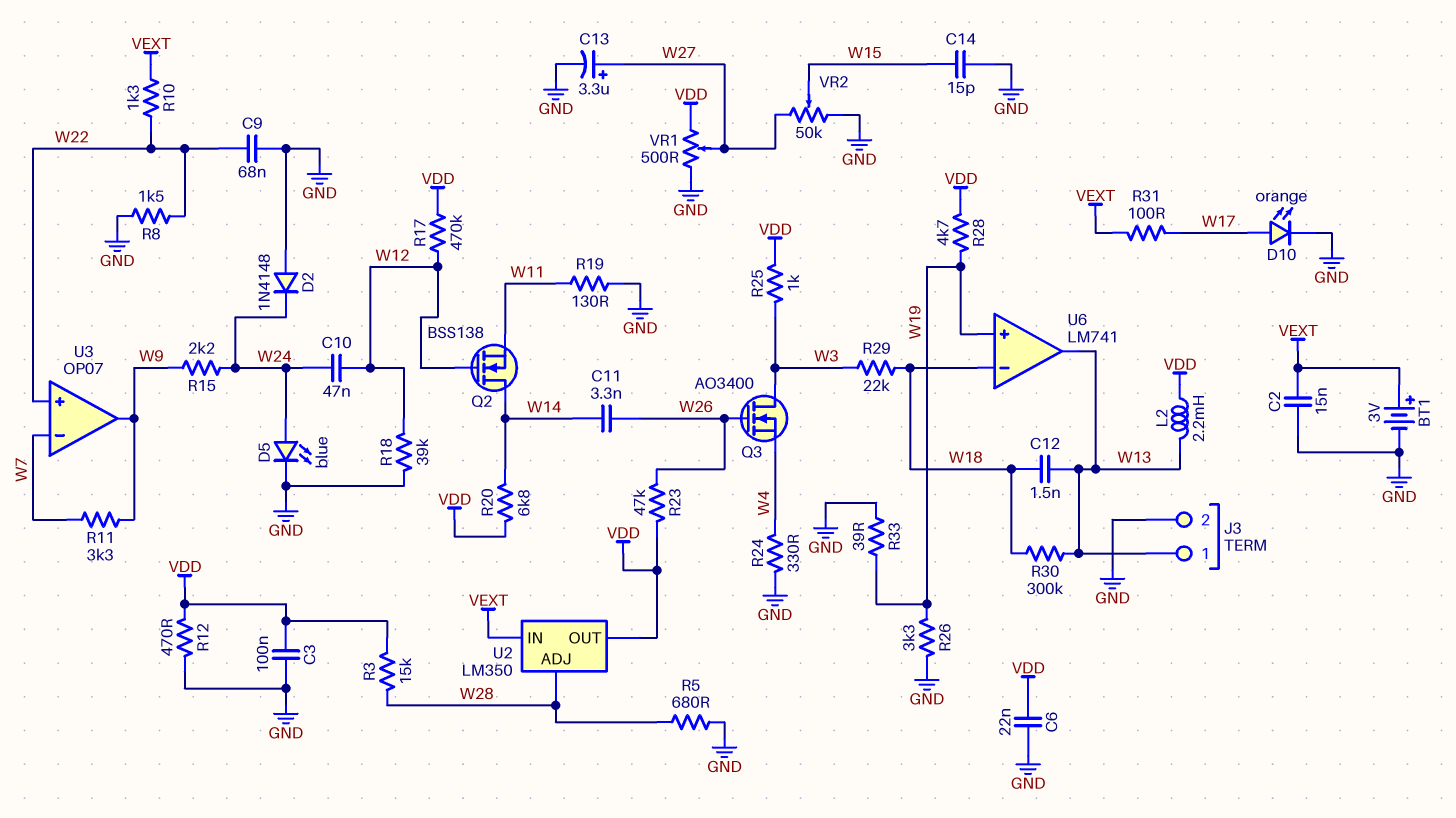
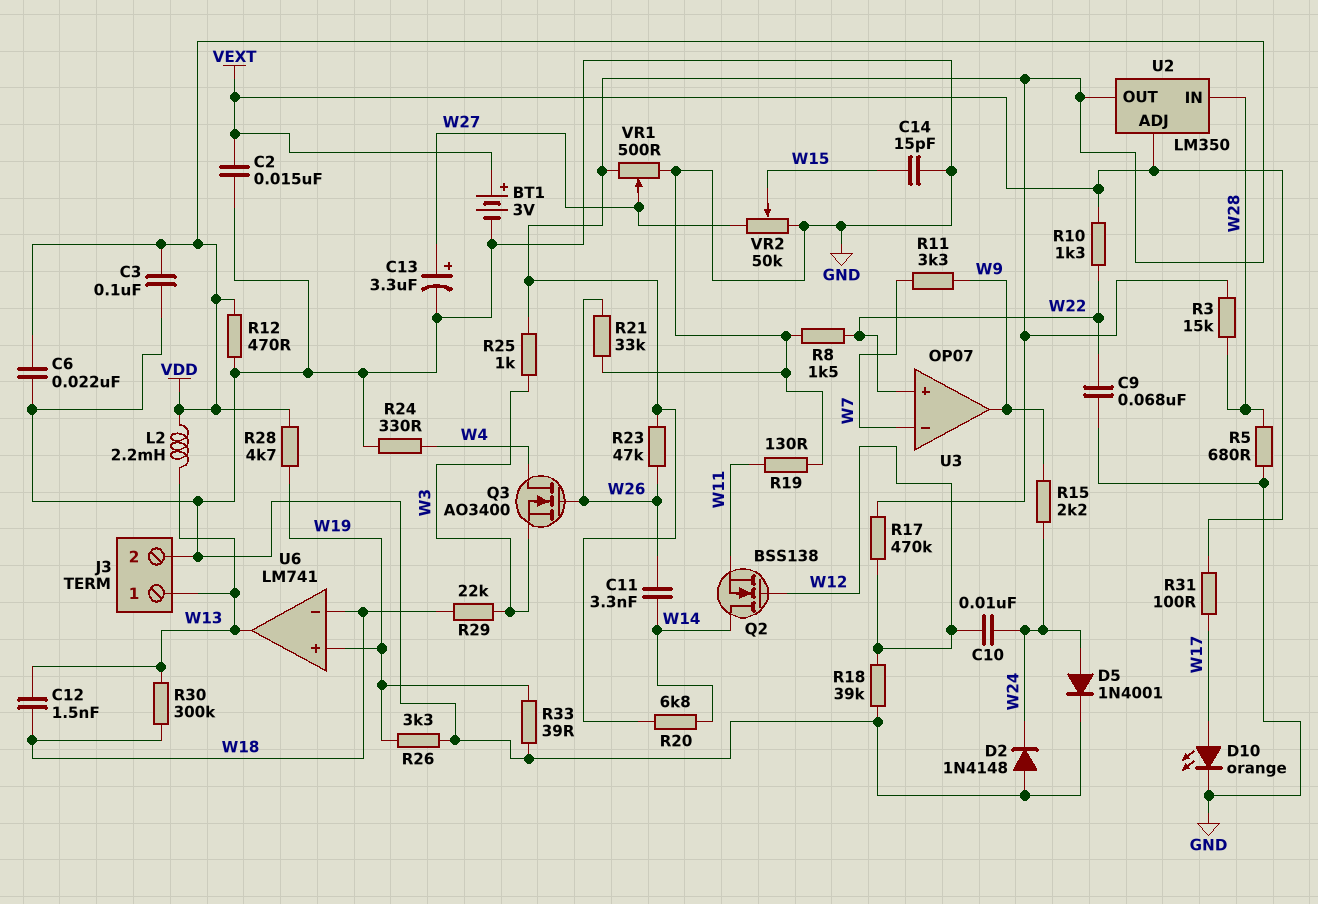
C10: 47nF (W12, W24) -> 10nF (W12, W24)
D5: LED blue (A W24, K GND) -> diode 1N4001 (A W24, K GND)
Q3: NMOS AO3400 (G W26, D W3, S W4) -> NMOS AO3400 (G W26, D W4, S W3)
R21: none -> 33k (GND, W26)
U2 pin ADJ: W28 -> VEXT
U2 pin IN: VEXT -> W28

